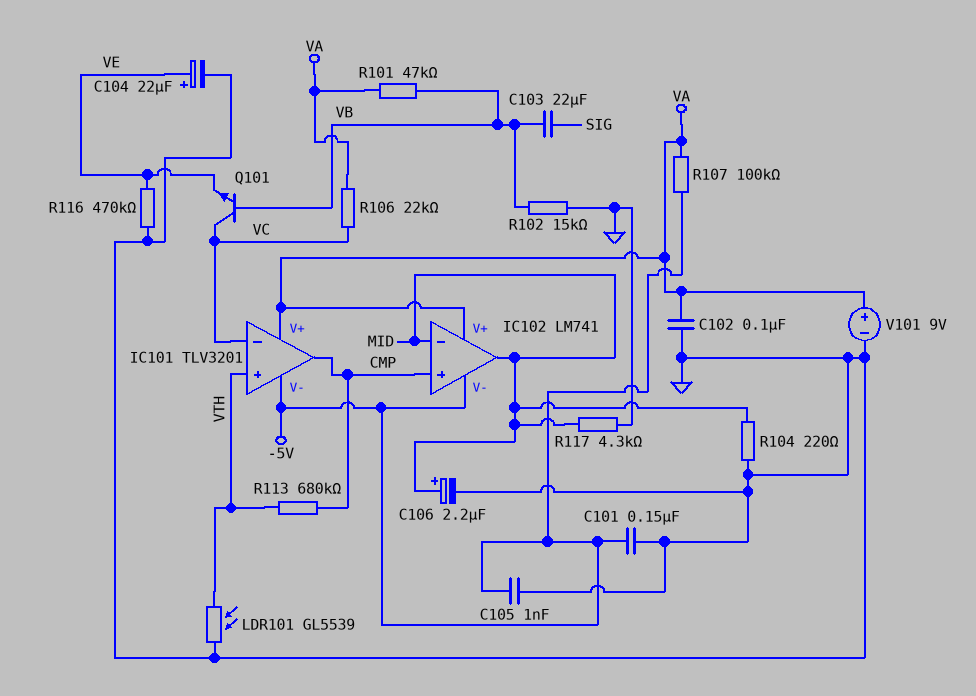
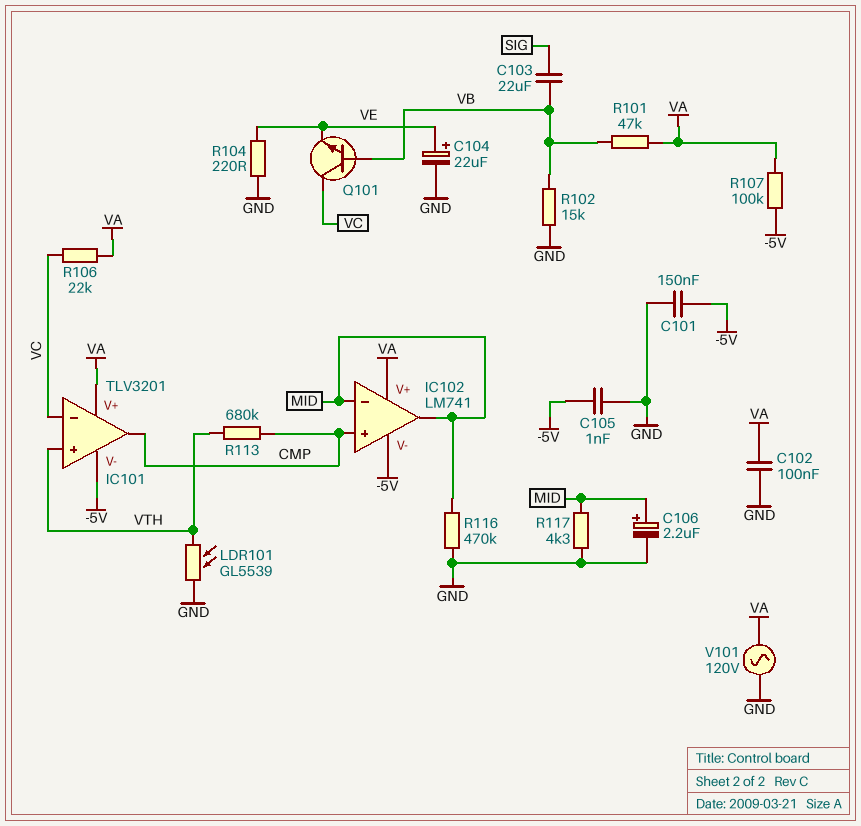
R104: 220 (GND, MID) -> 220 (GND, VE)
R116: 470k (GND, VE) -> 470k (GND, MID)
V101: 9V (plus VA, minus GND) -> AC 120V (GND, VA)

